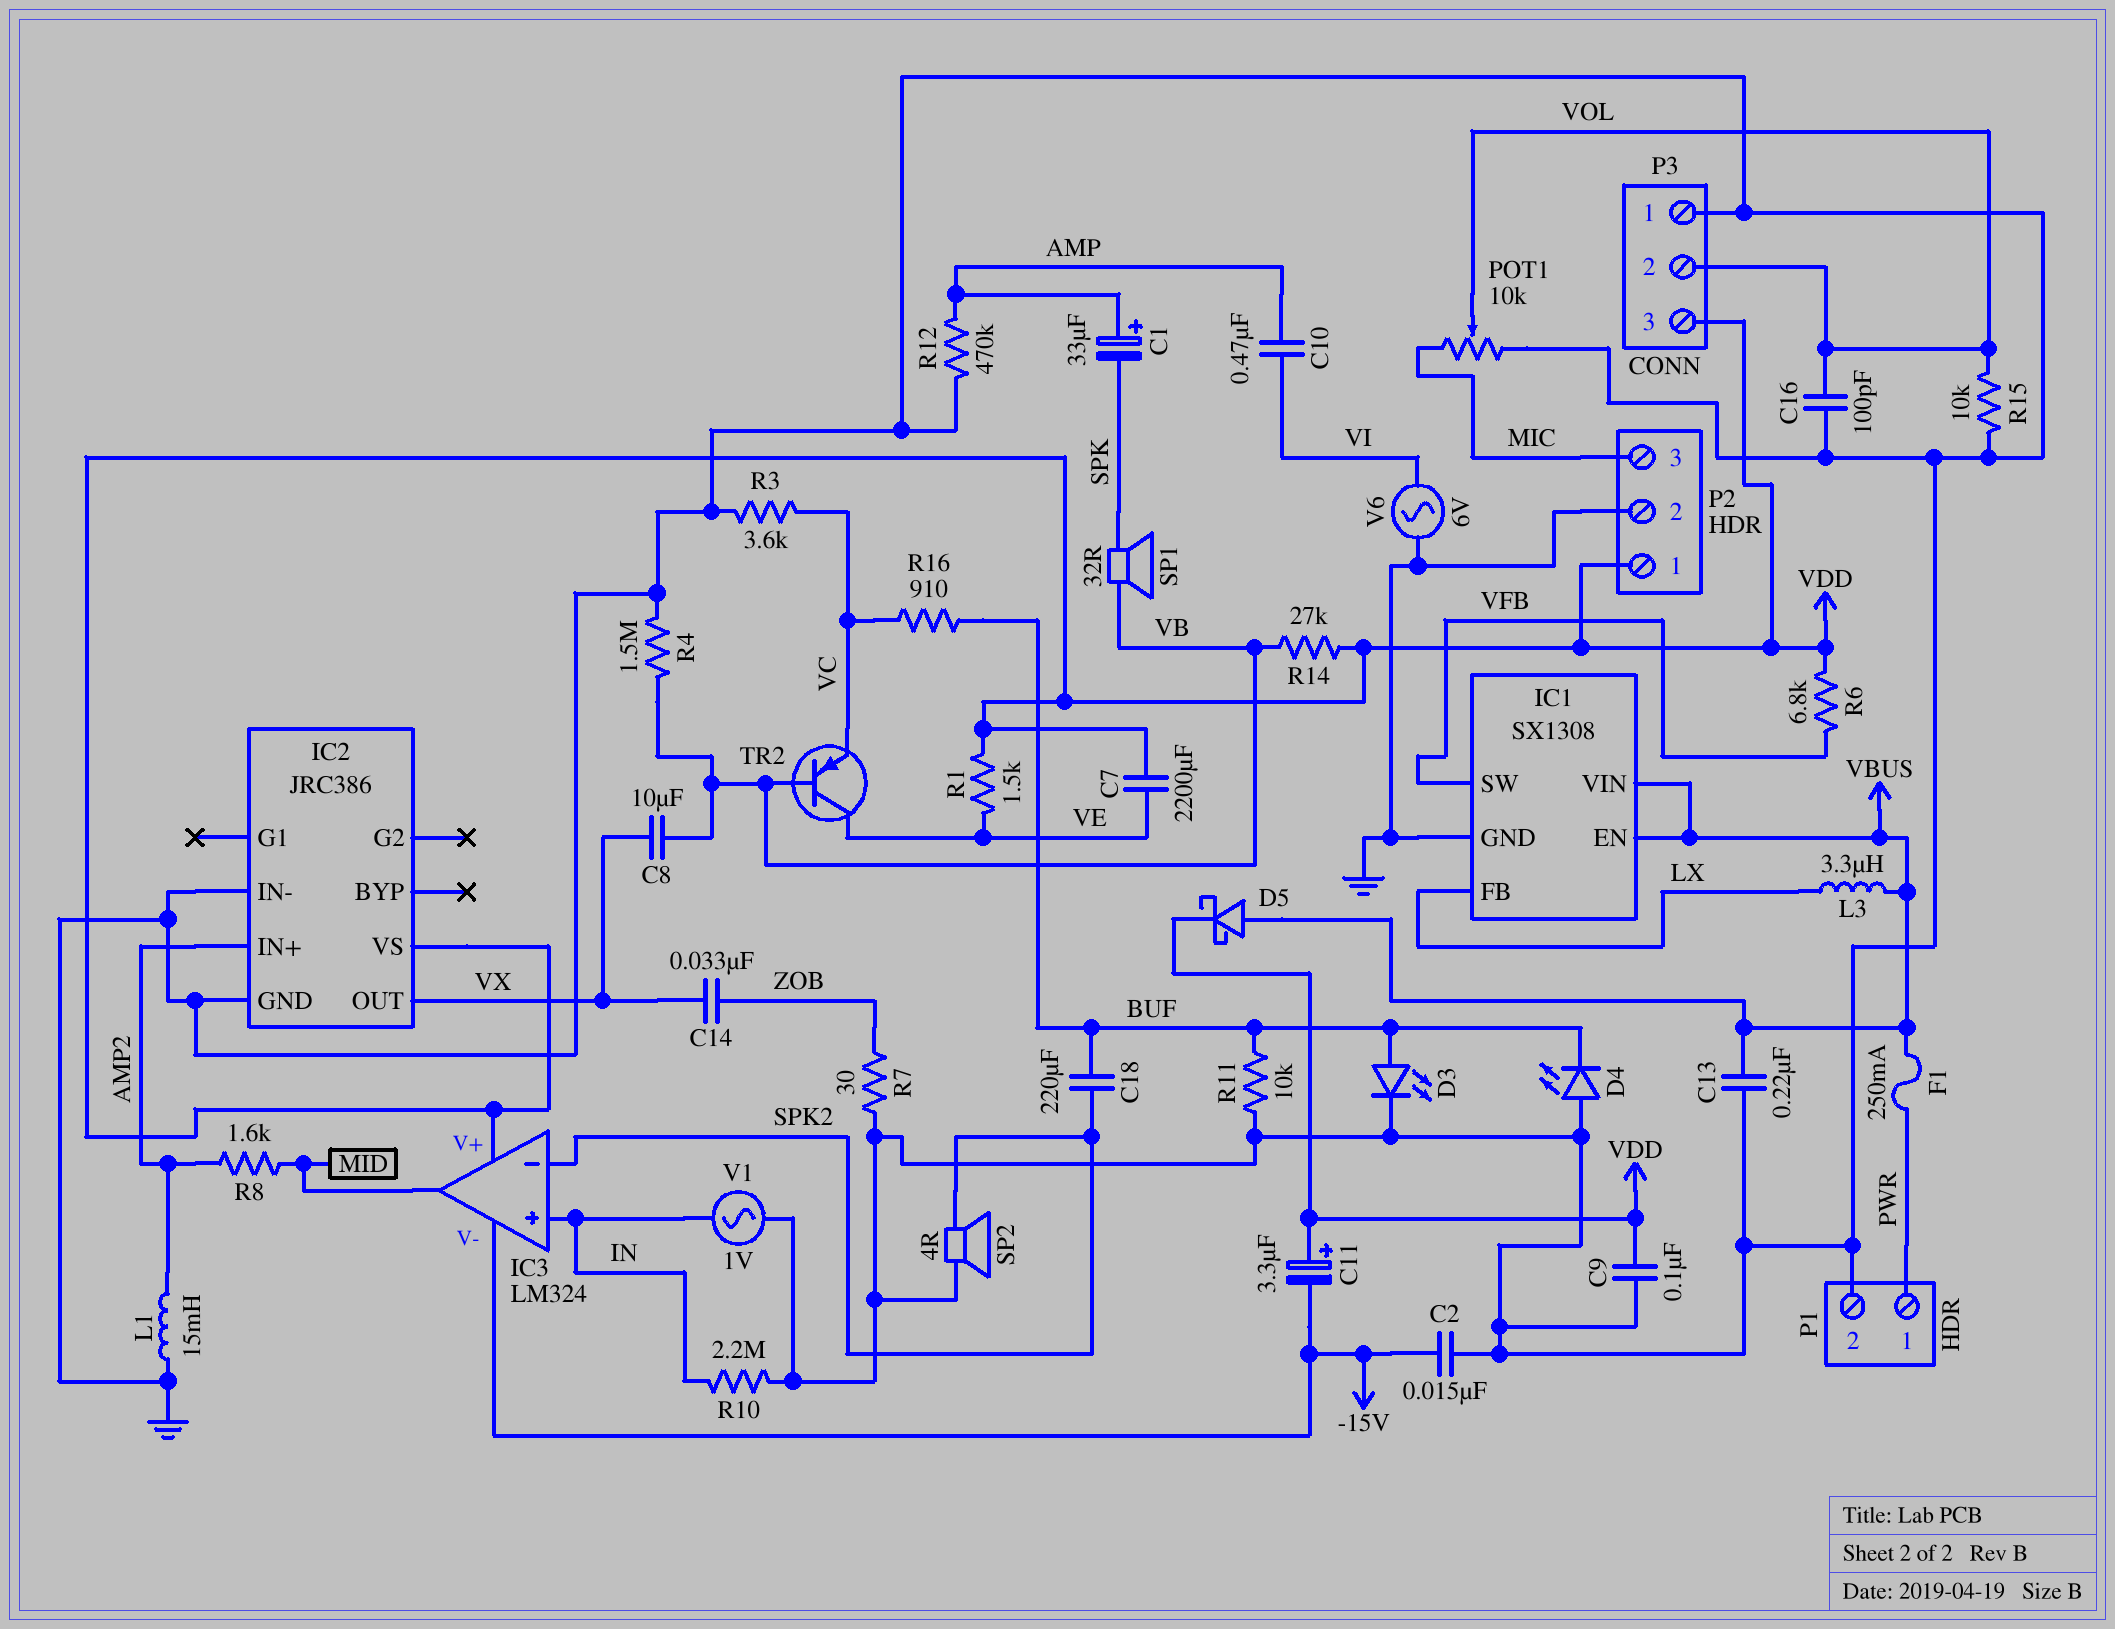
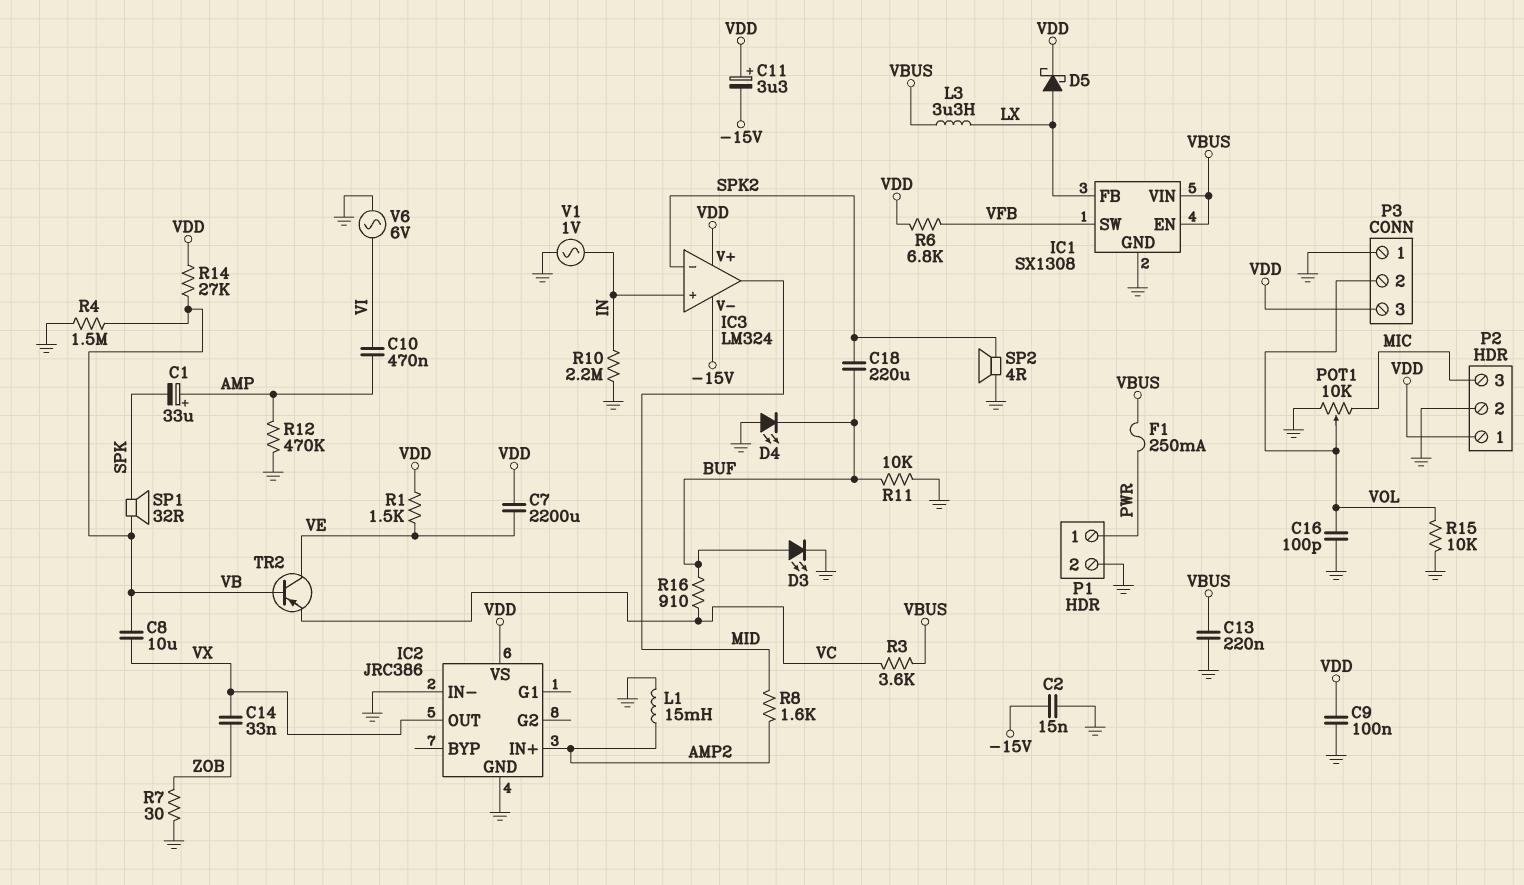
D5: schottky (A VBUS, K VDD) -> schottky (A LX, K VDD)
R3: 3.6k (GND, VC) -> 3.6k (VBUS, VC)

